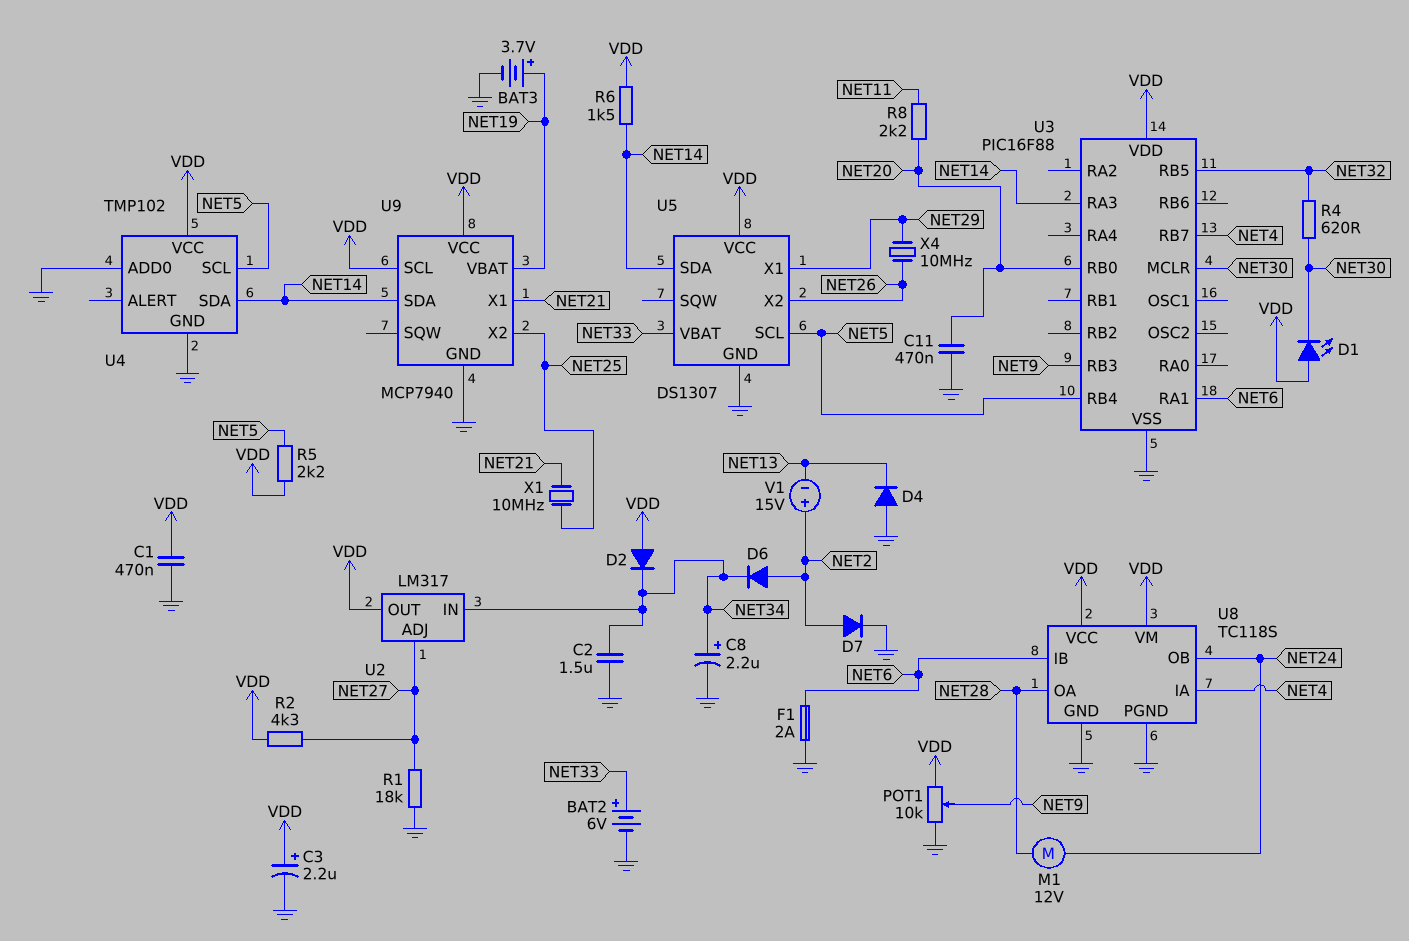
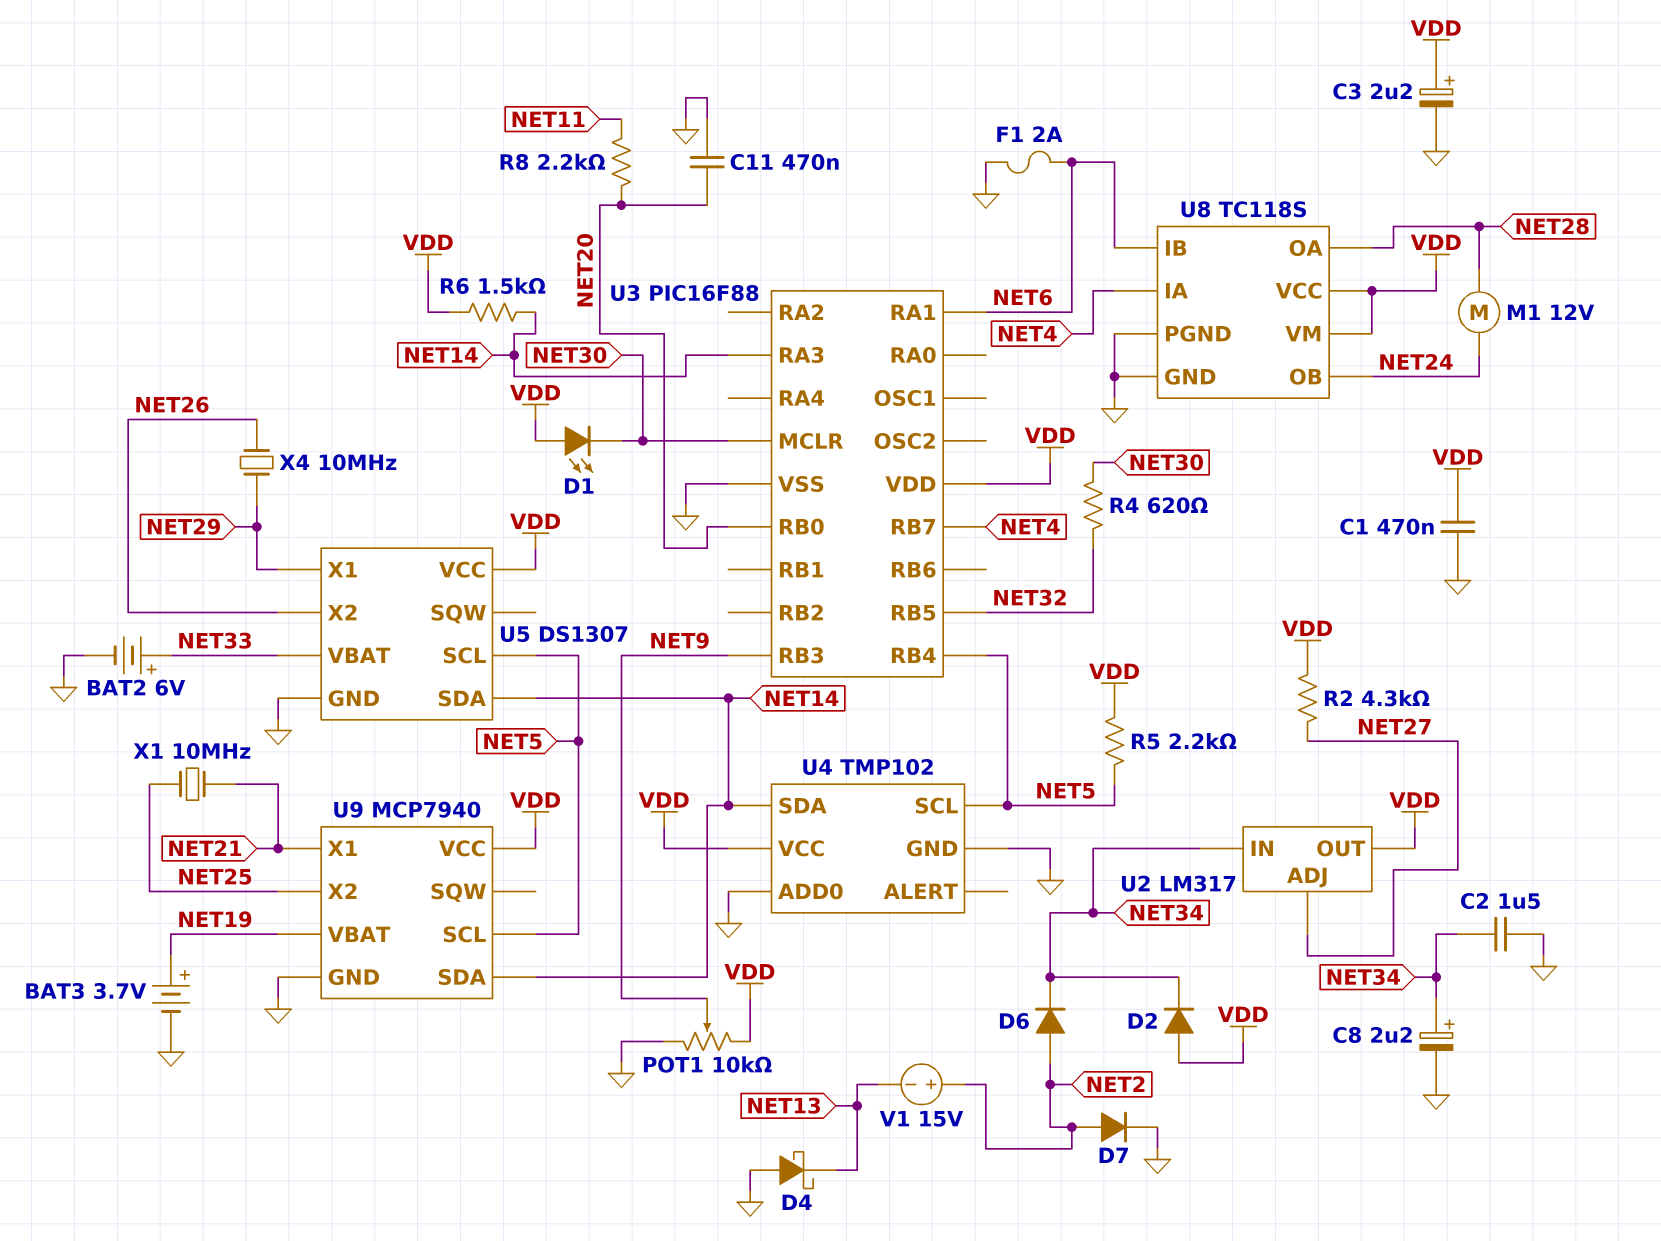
D4: diode (A GND, K NET13) -> schottky (A GND, K NET13)
R1: 18k (GND, NET27) -> none
U9 pin SCL: VDD -> NET5

